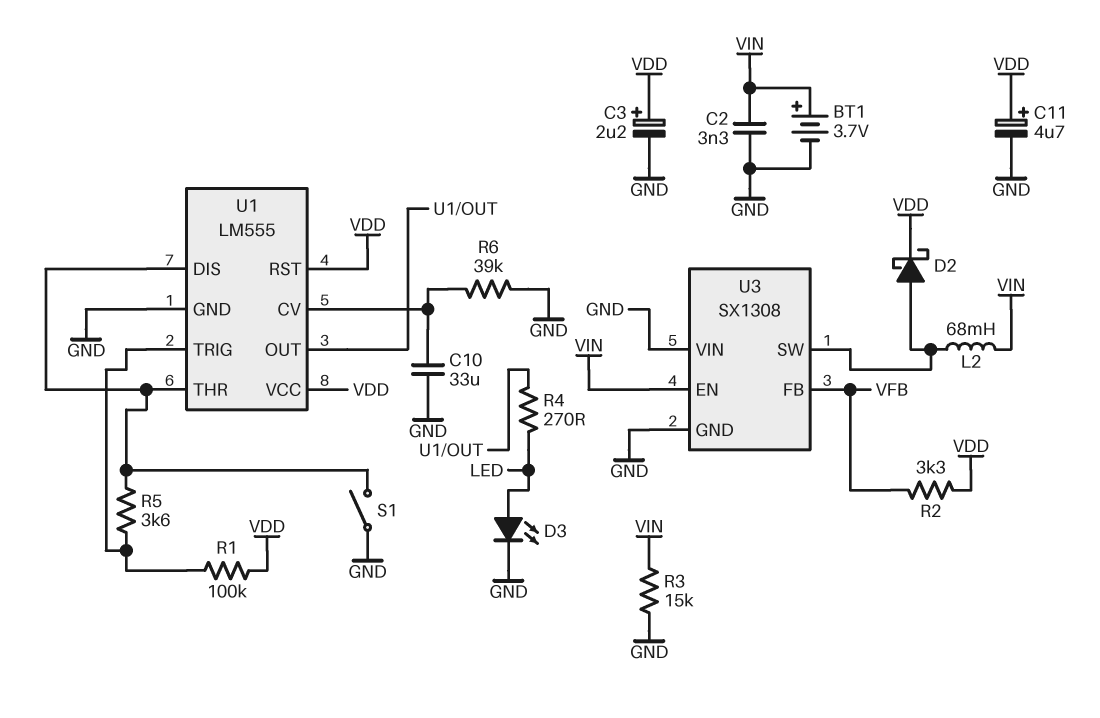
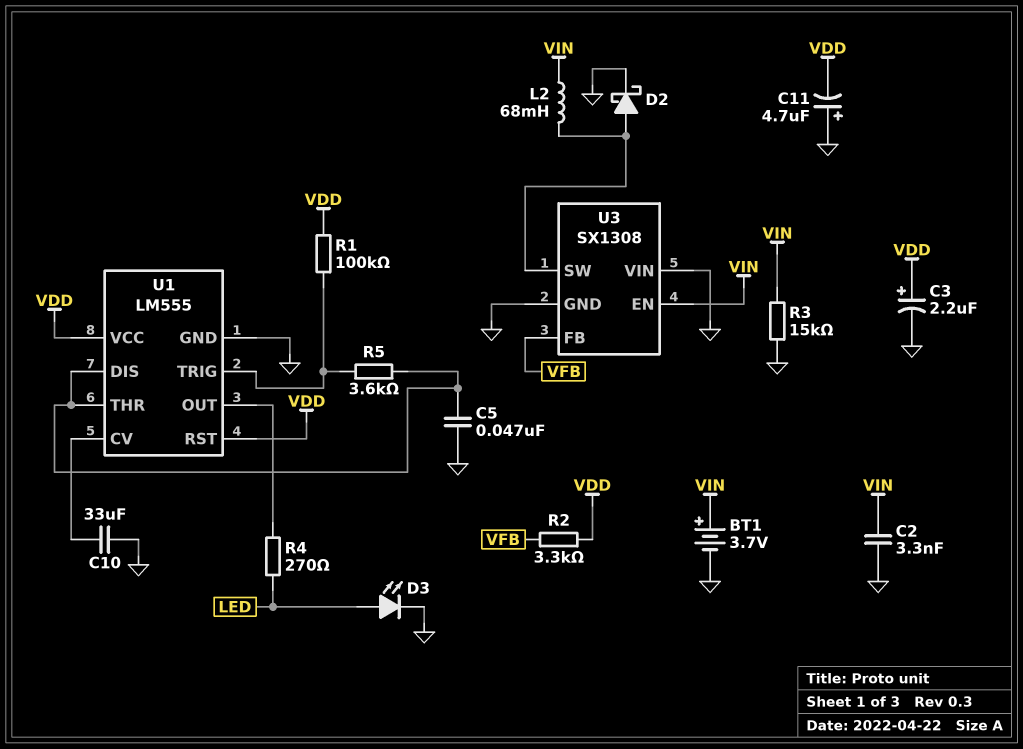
C5: none -> 47nF (GND, U1/DIS)
C11: 4.7uF (plus VDD, minus GND) -> 4.7uF (plus GND, minus VDD)
D2: schottky (A U3/SW, K VDD) -> schottky (A U3/SW, K GND)
R6: 39k (GND, U1/CV) -> none
S1: switch (GND, U1/DIS) -> none

